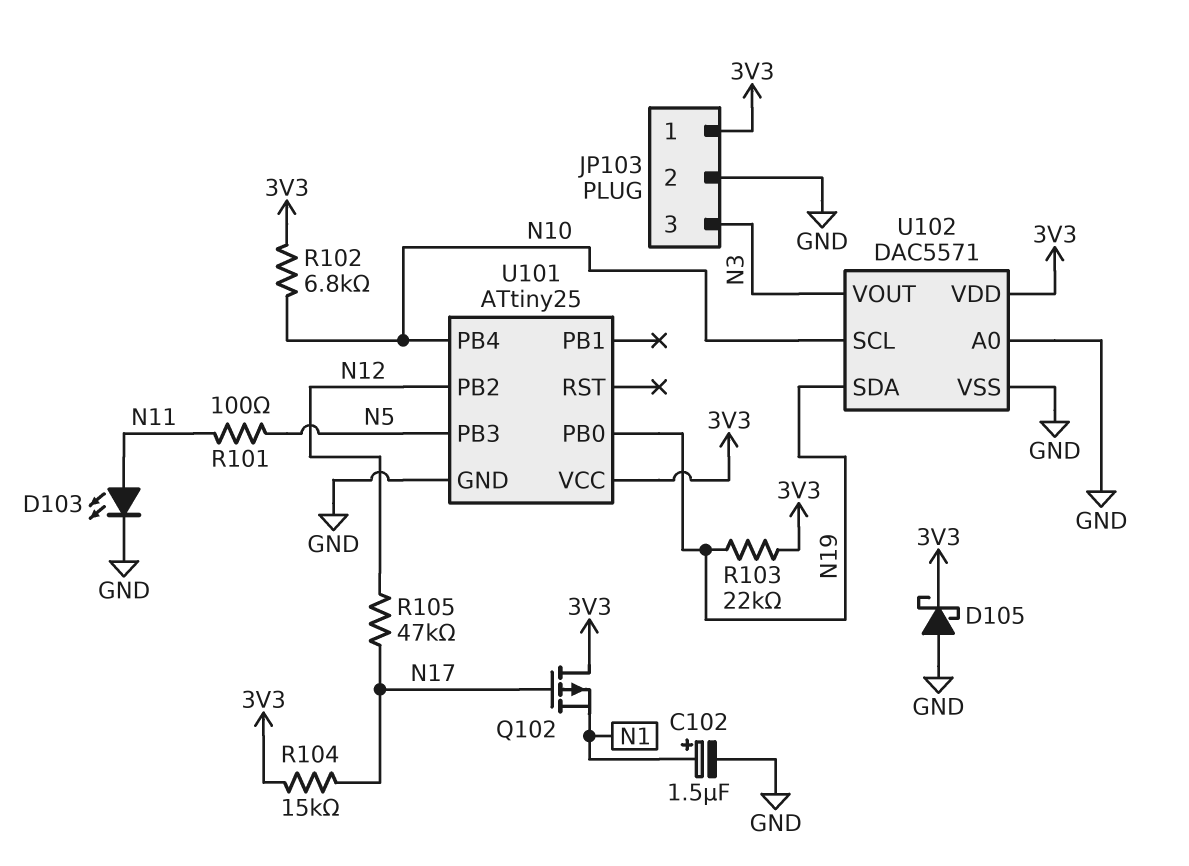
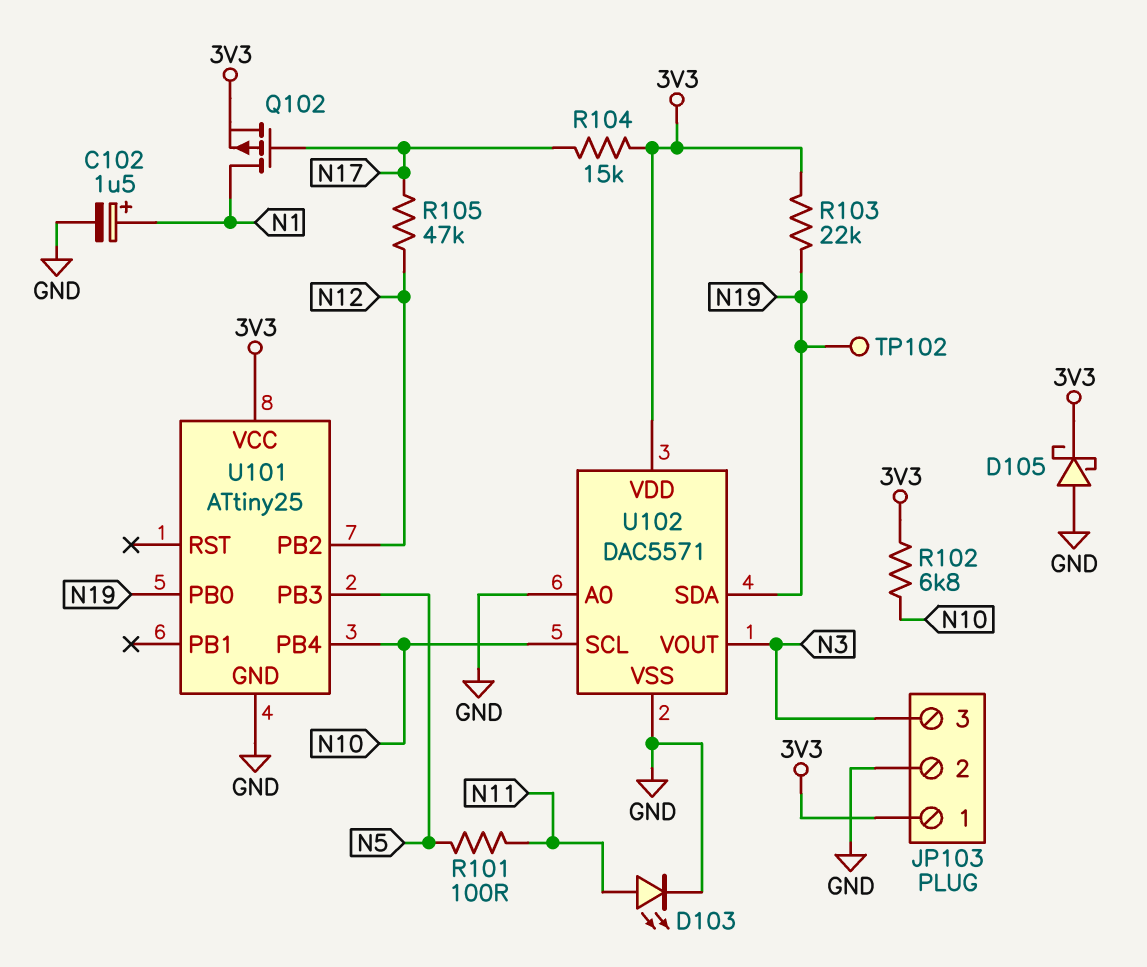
Q102: PMOS (G N17, D 3V3, S N1) -> PMOS (G N17, D N1, S 3V3)
TP102: none -> test point (N19)

